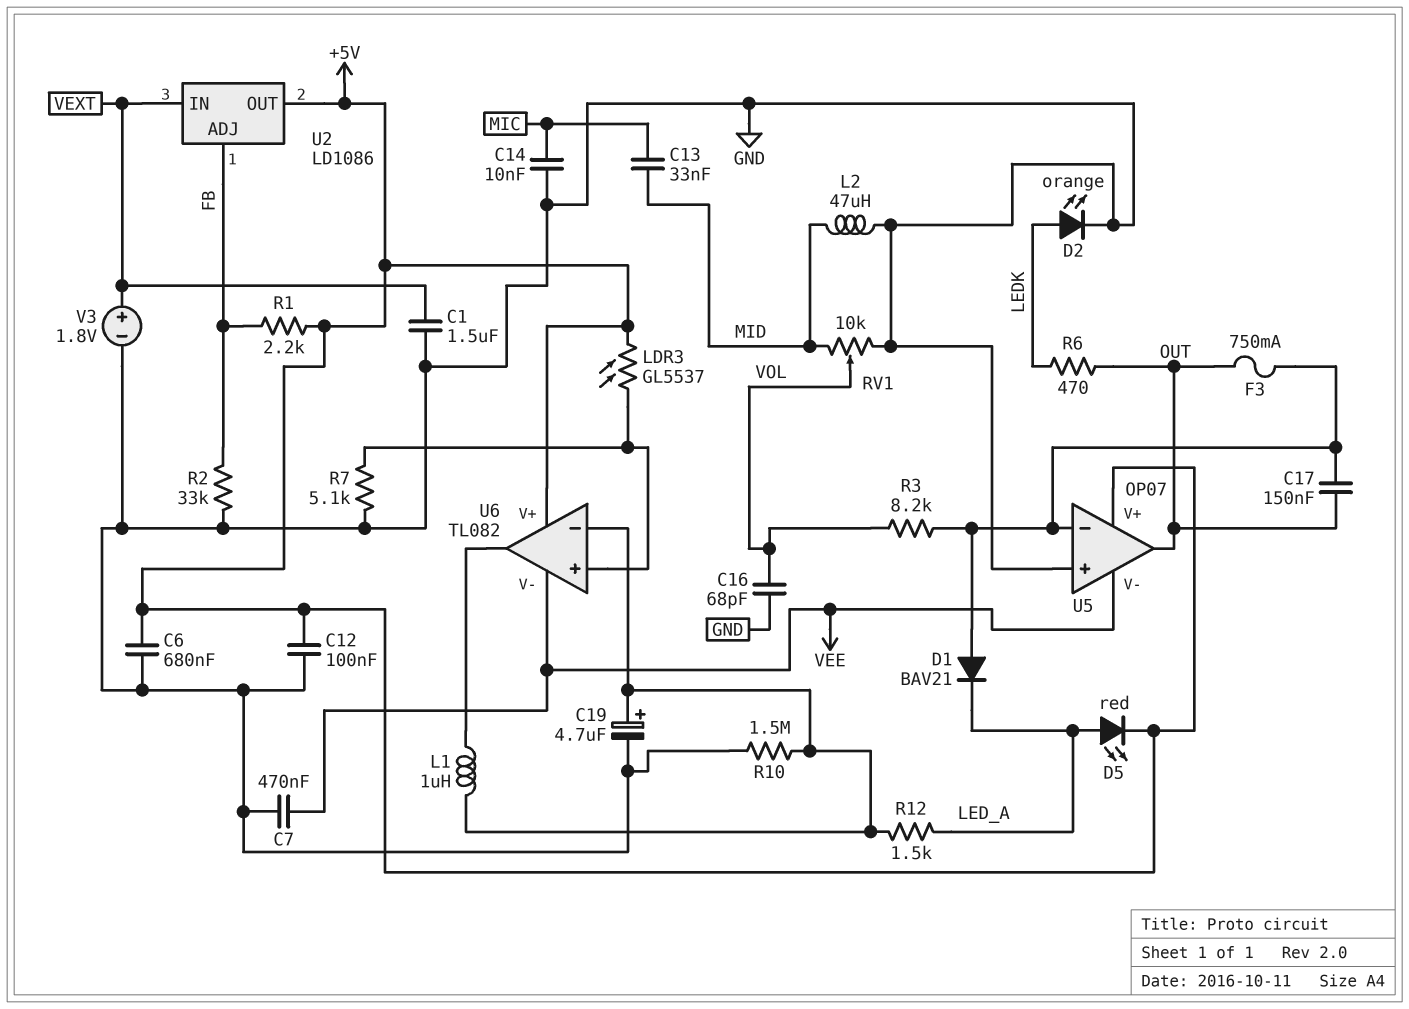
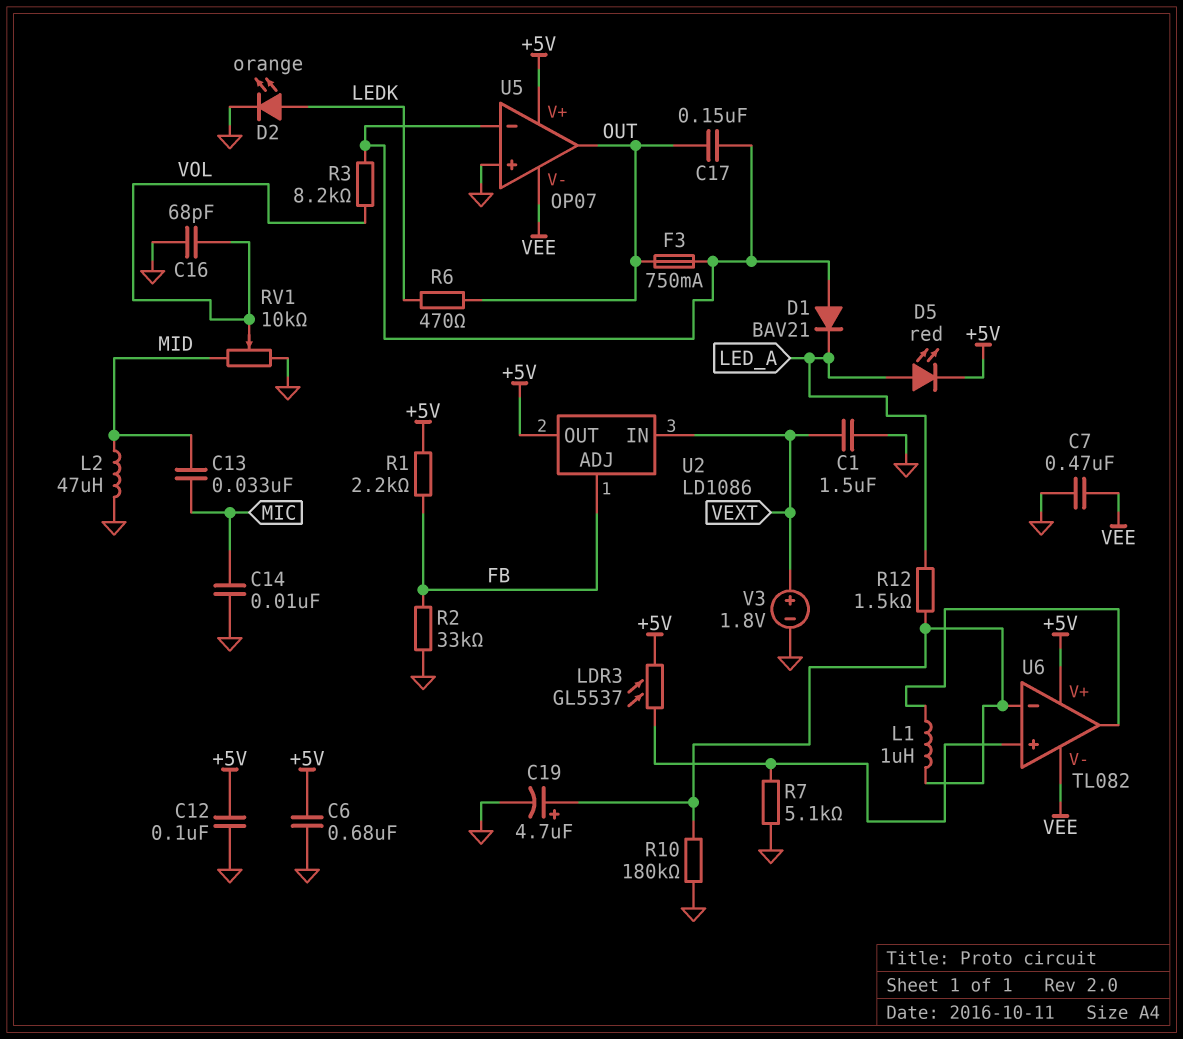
R10: 1.5M (GND, U6/in-) -> 180k (GND, U6/in-)

